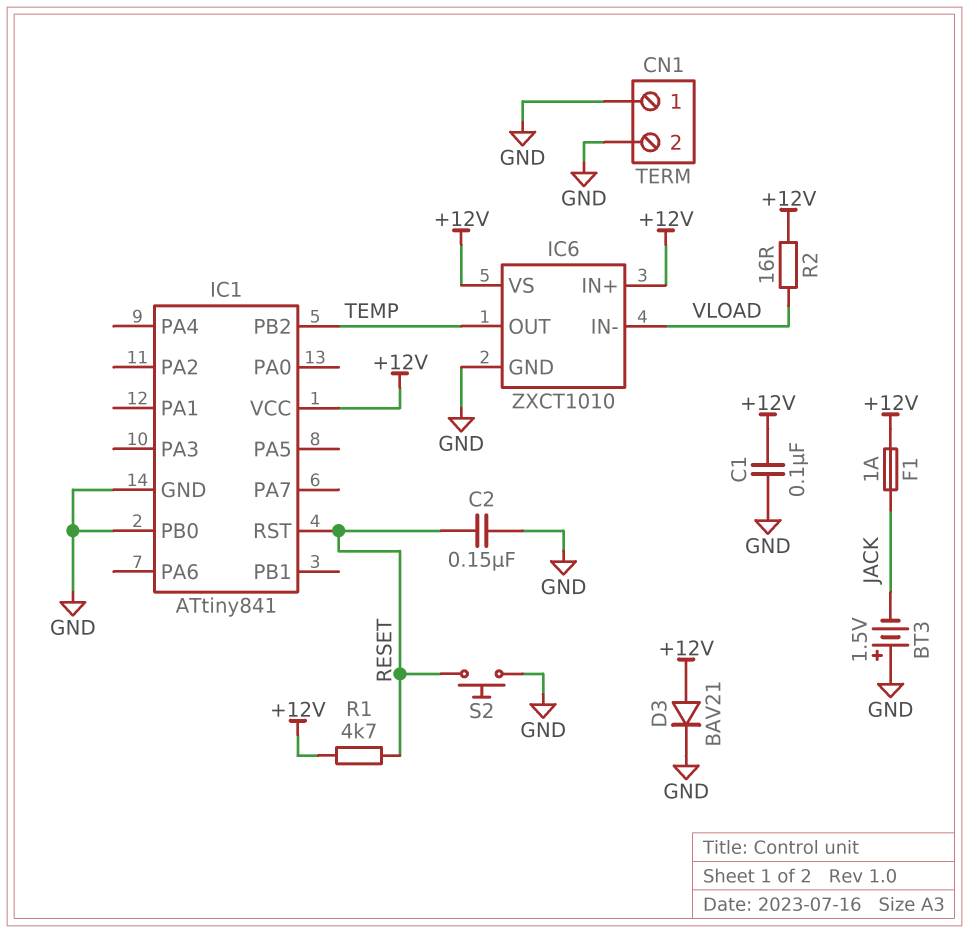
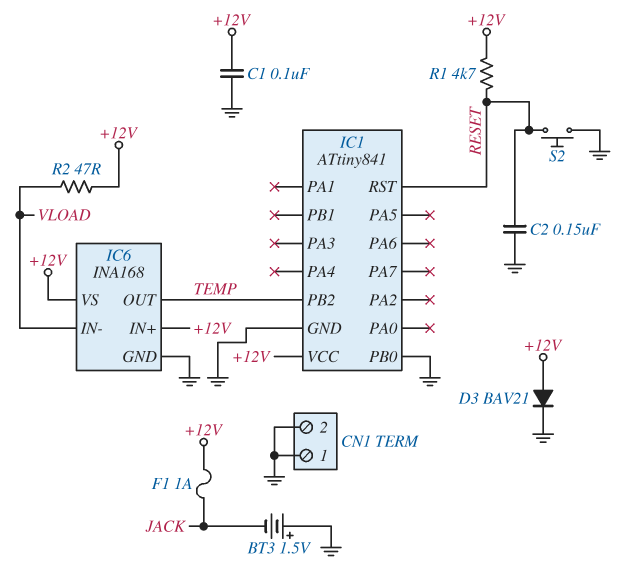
IC6: ZXCT1010 -> INA168
R2: 16 (+12V, VLOAD) -> 47 (+12V, VLOAD)

